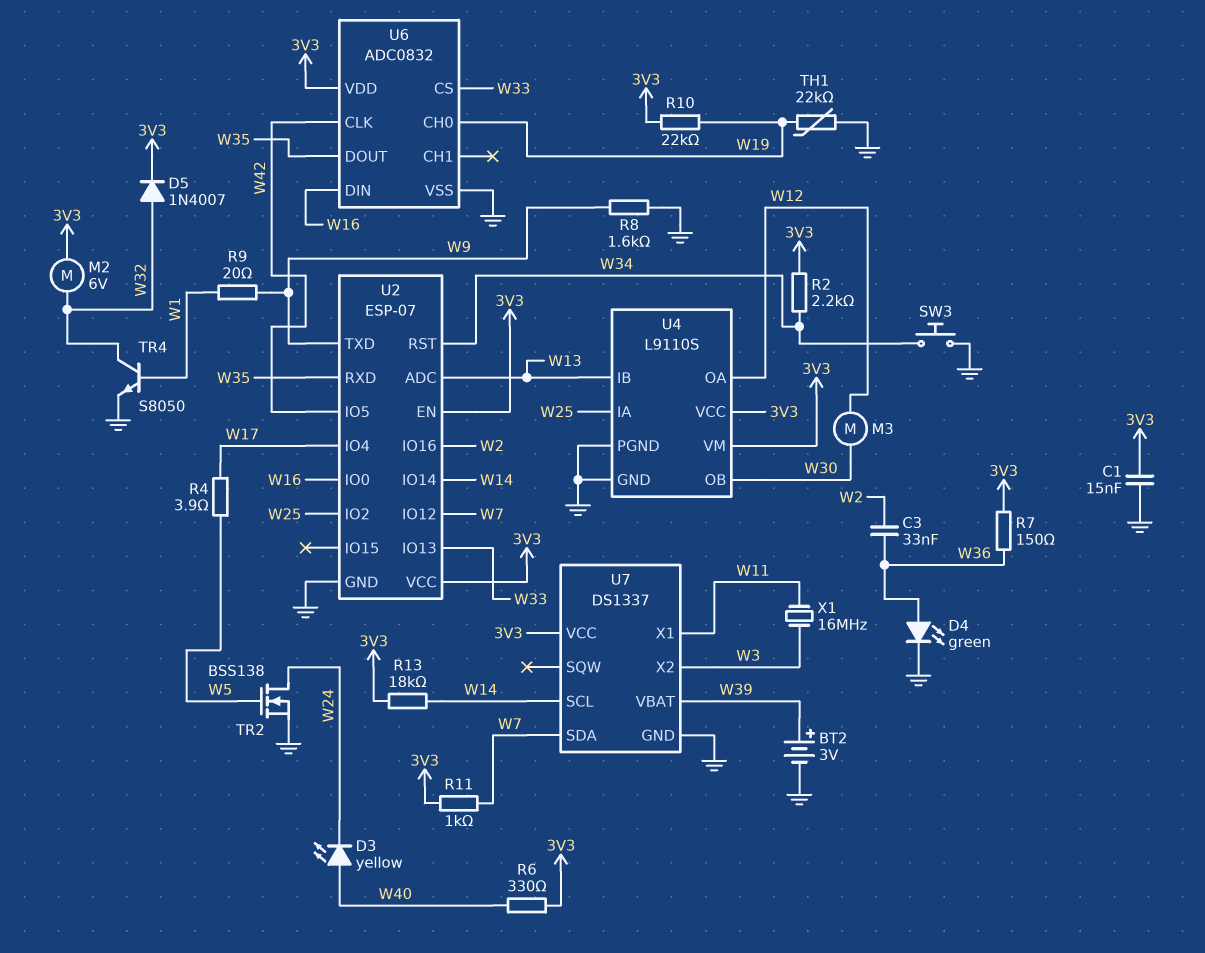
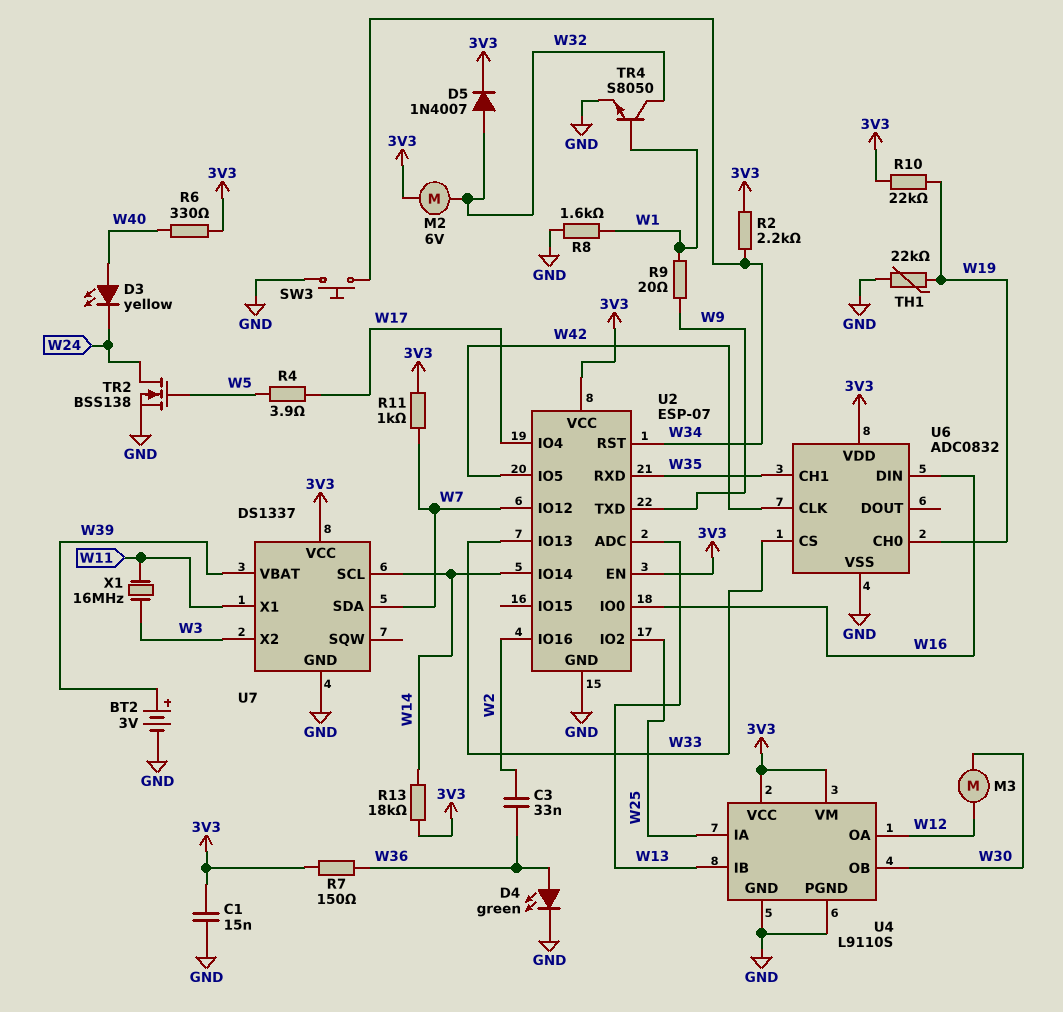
R8: 1.6k (GND, W9) -> 1.6k (GND, W1)
U6 pin CH1: none -> W35
U6 pin DOUT: W35 -> none

